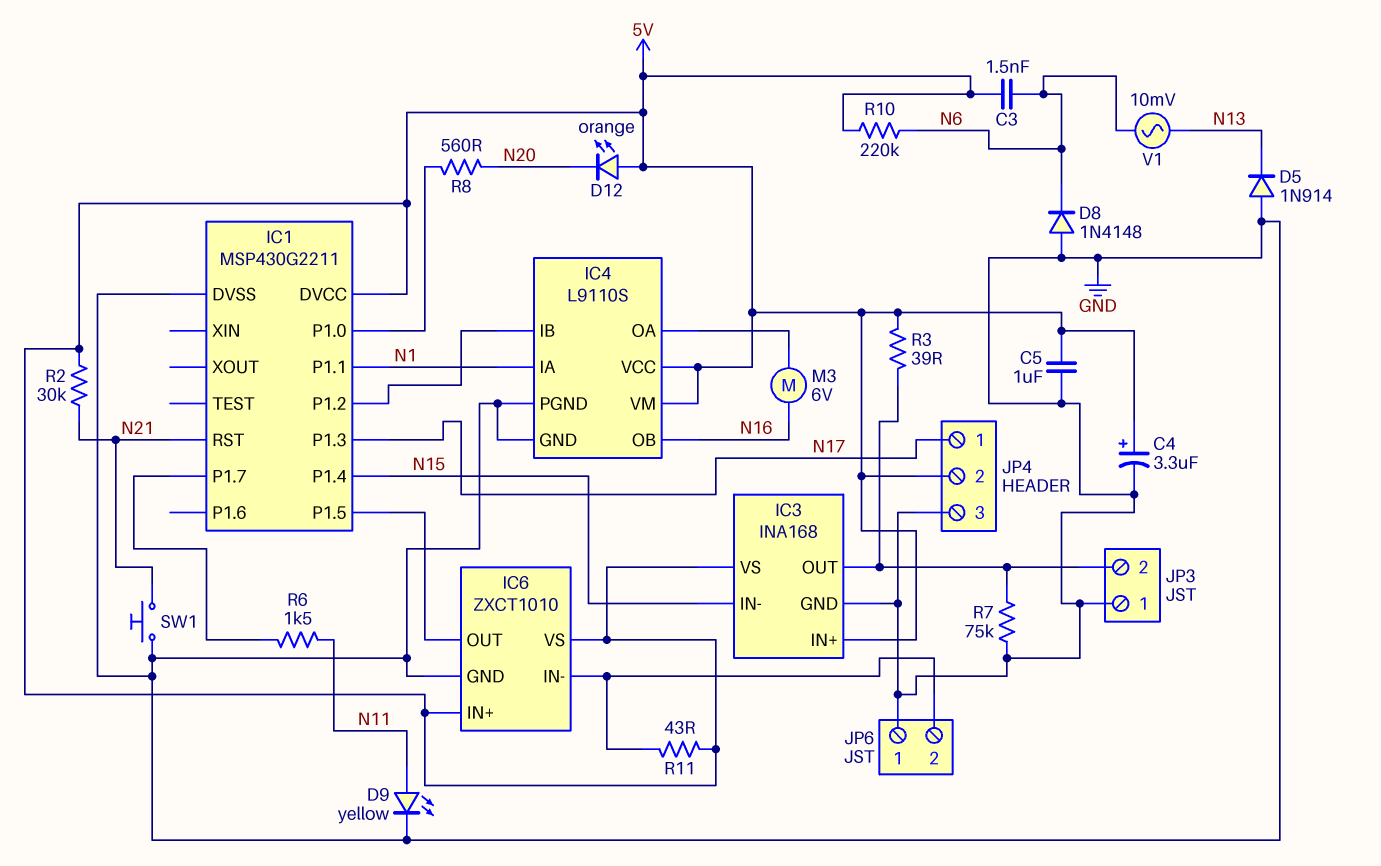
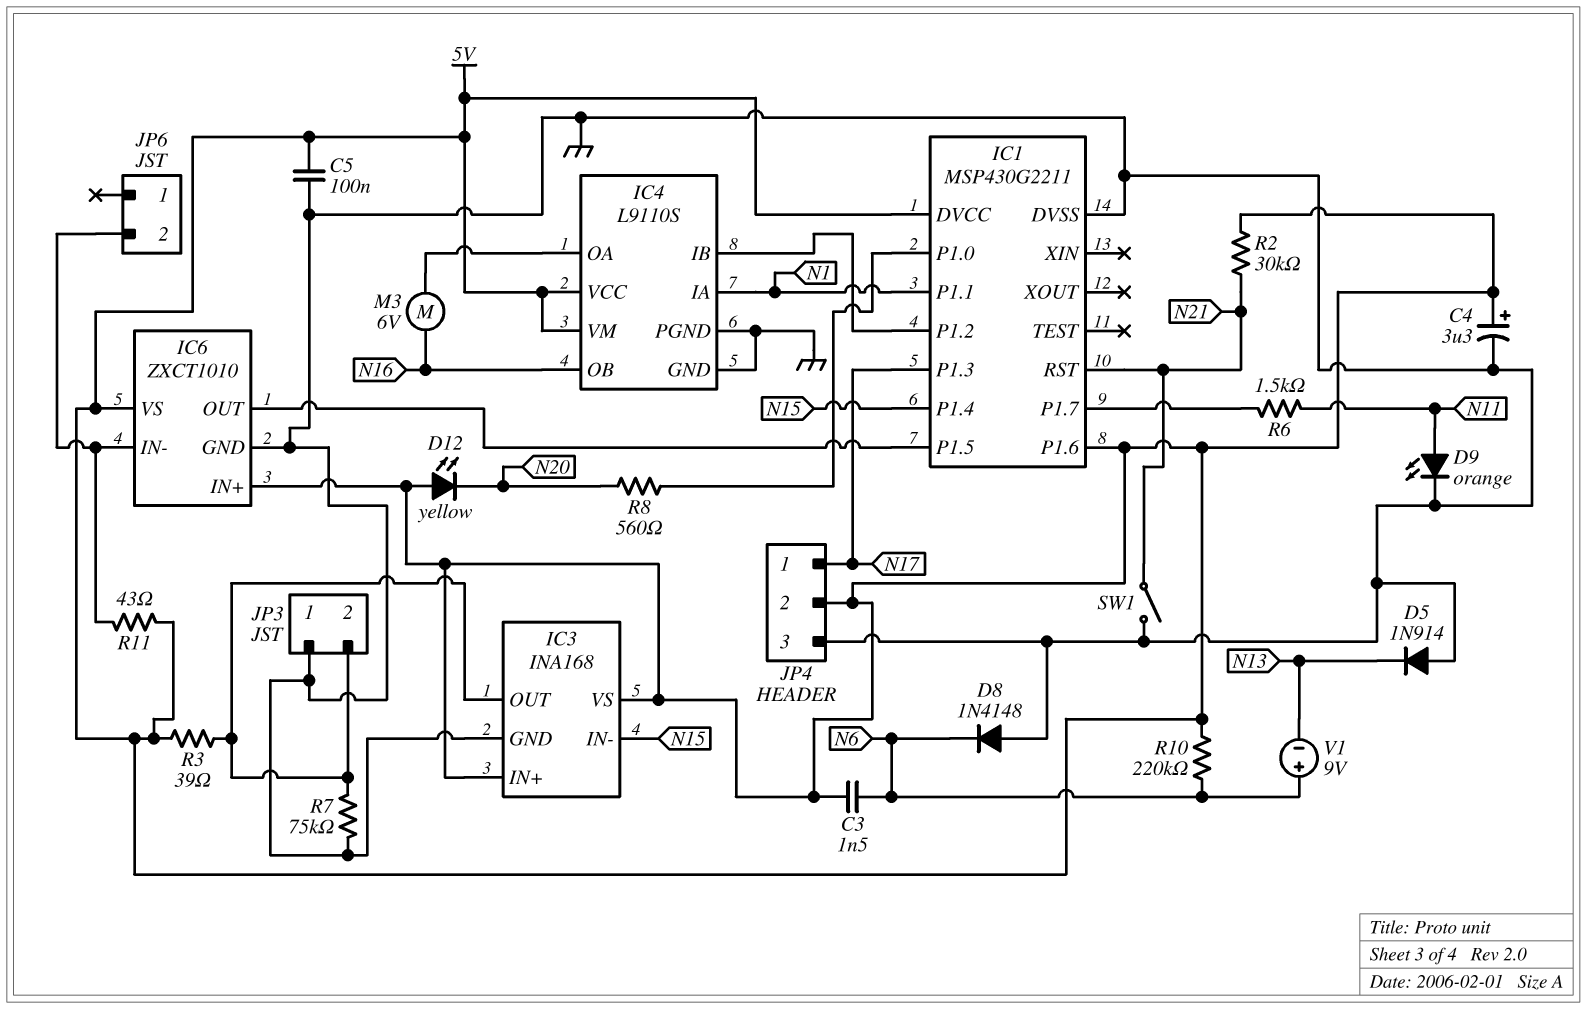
C5: 1uF (5V, GND) -> 100nF (5V, GND)
D9: LED yellow (A N11, K GND) -> LED orange (A N11, K GND)
D12: LED orange (A 5V, K N20) -> LED yellow (A 5V, K N20)
IC1 pin P1.6: none -> 5V
JP6 pin 1: GND -> none
SW1: button (GND, N21) -> switch (GND, N21)
V1: AC 10mV (N6, N13) -> 9V (plus N6, minus N13)

